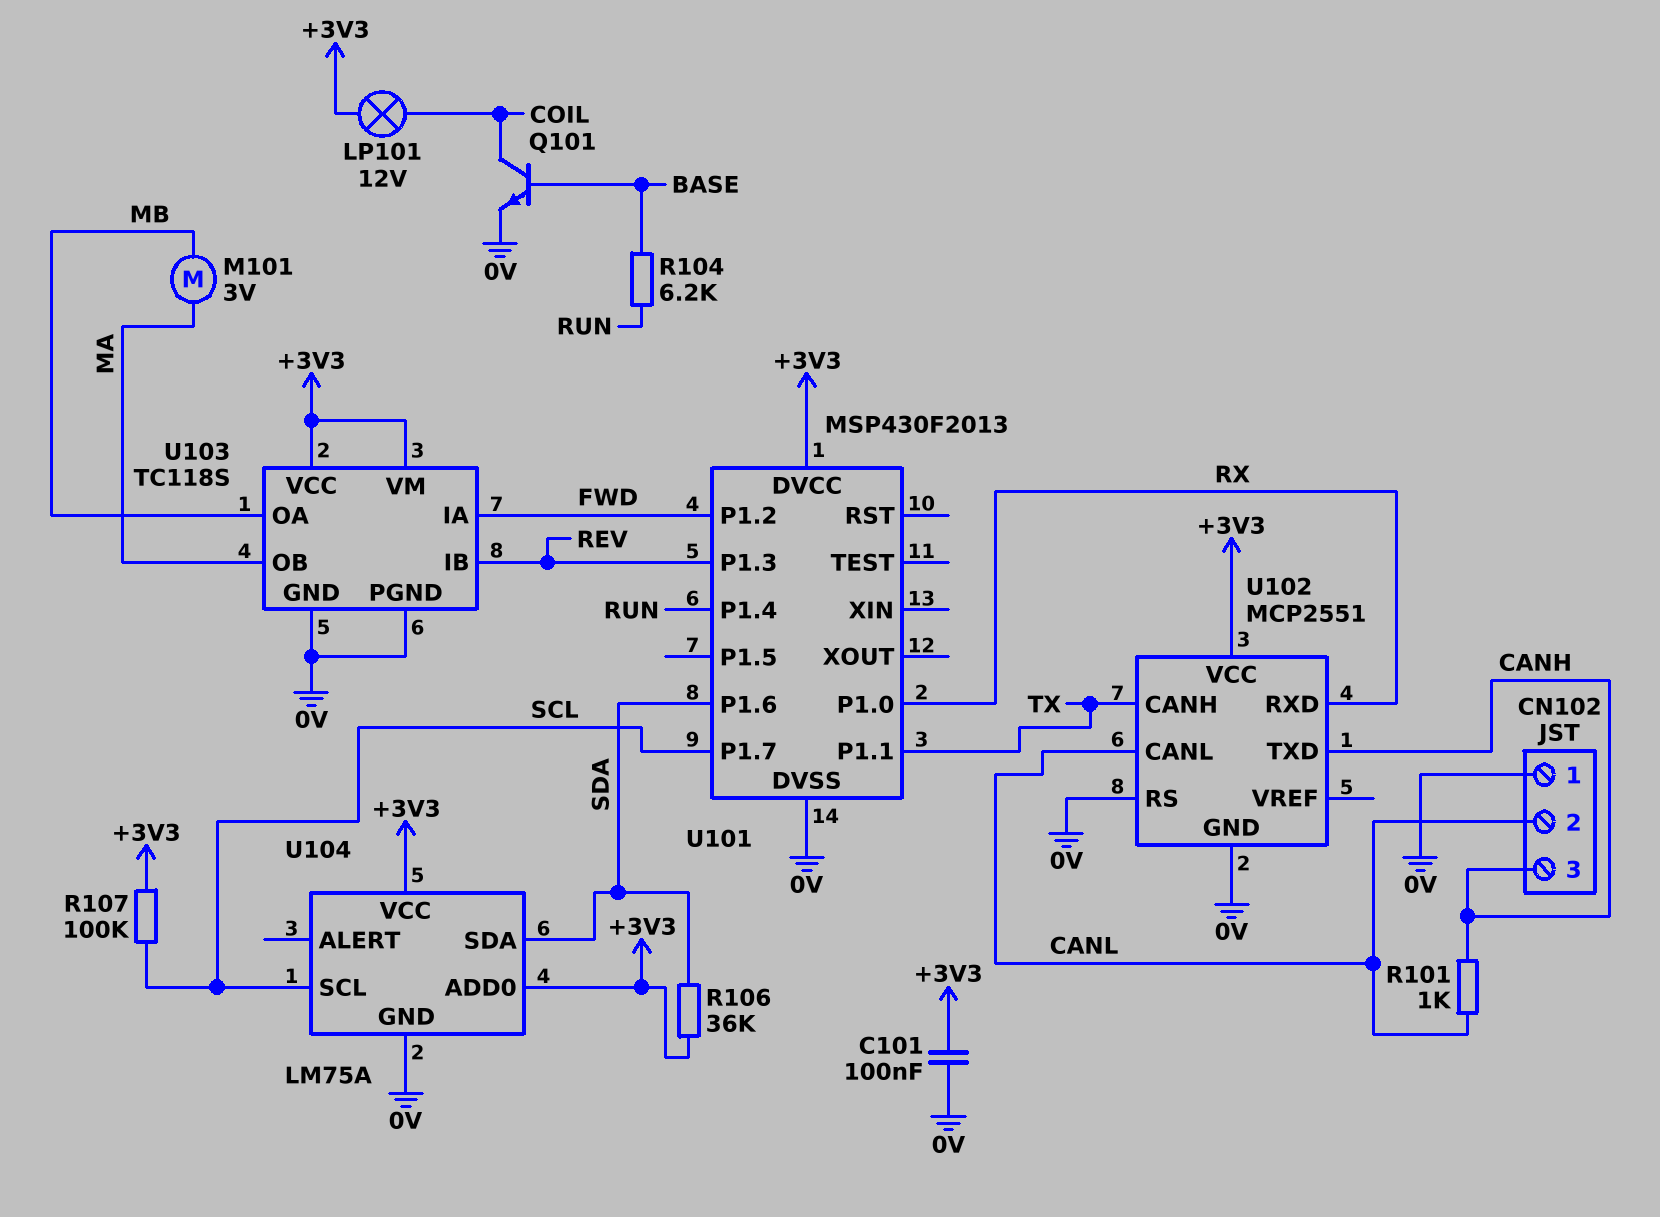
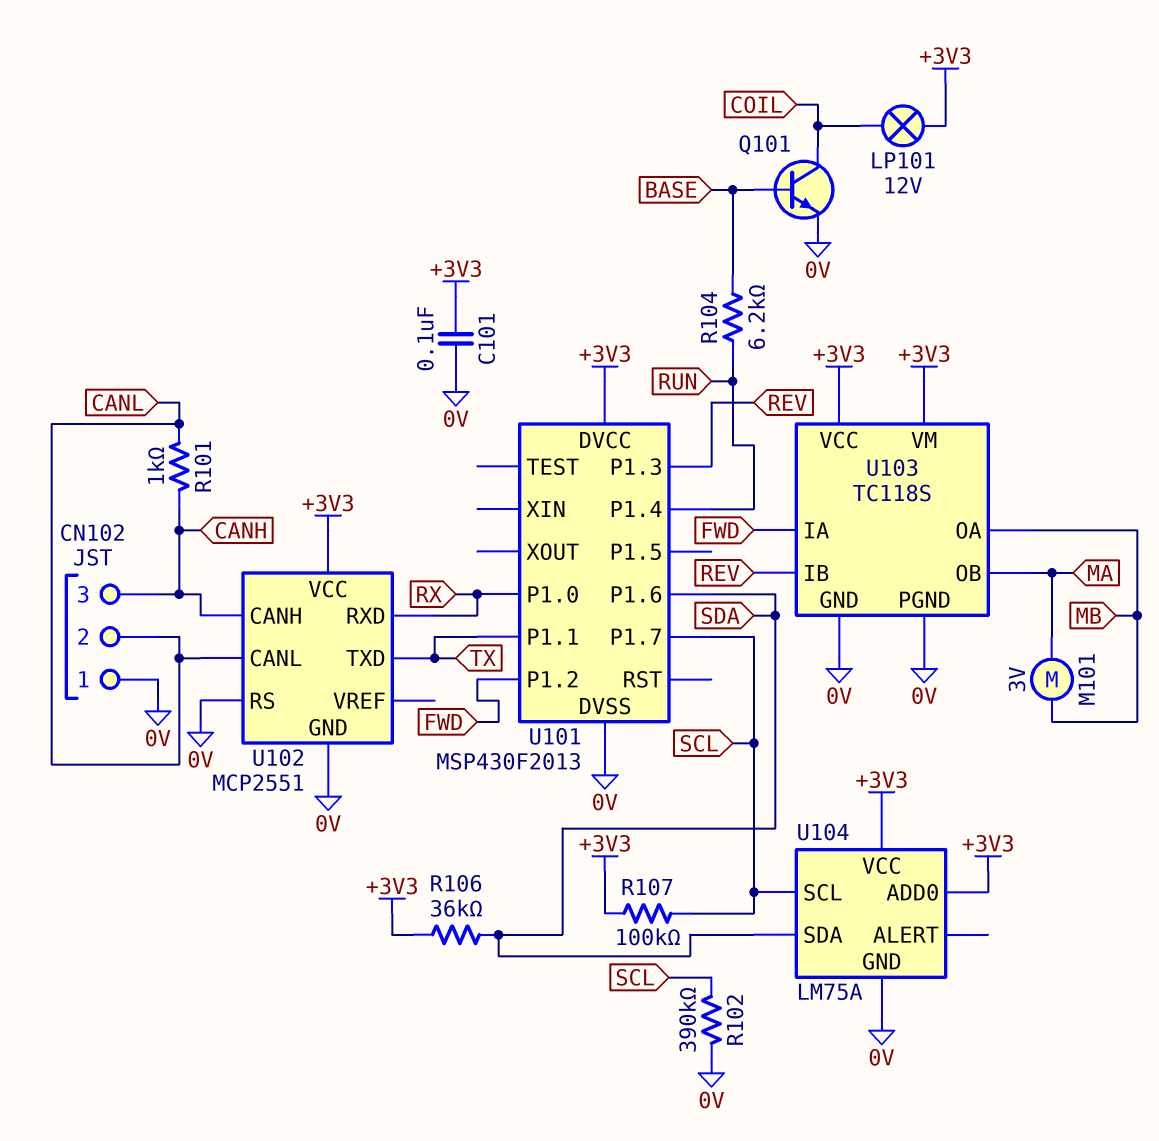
R102: none -> 390k (0V, SCL)
U102 pin CANH: TX -> CANH
U102 pin TXD: CANH -> TX

